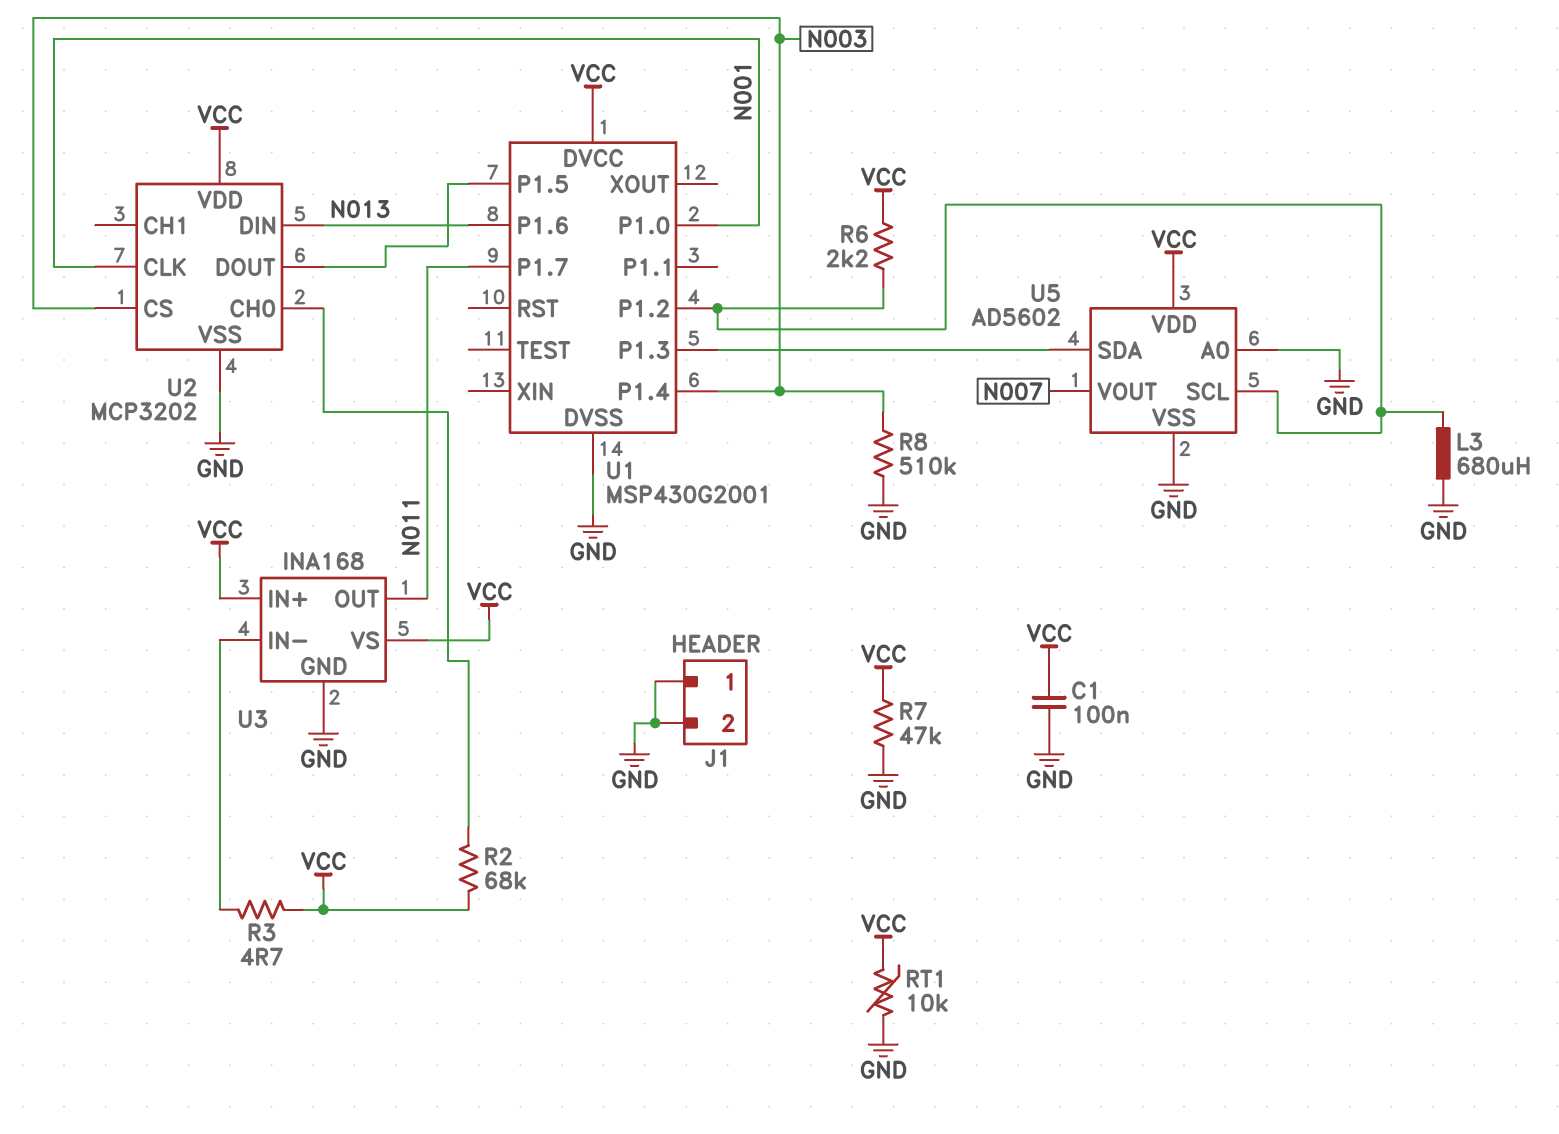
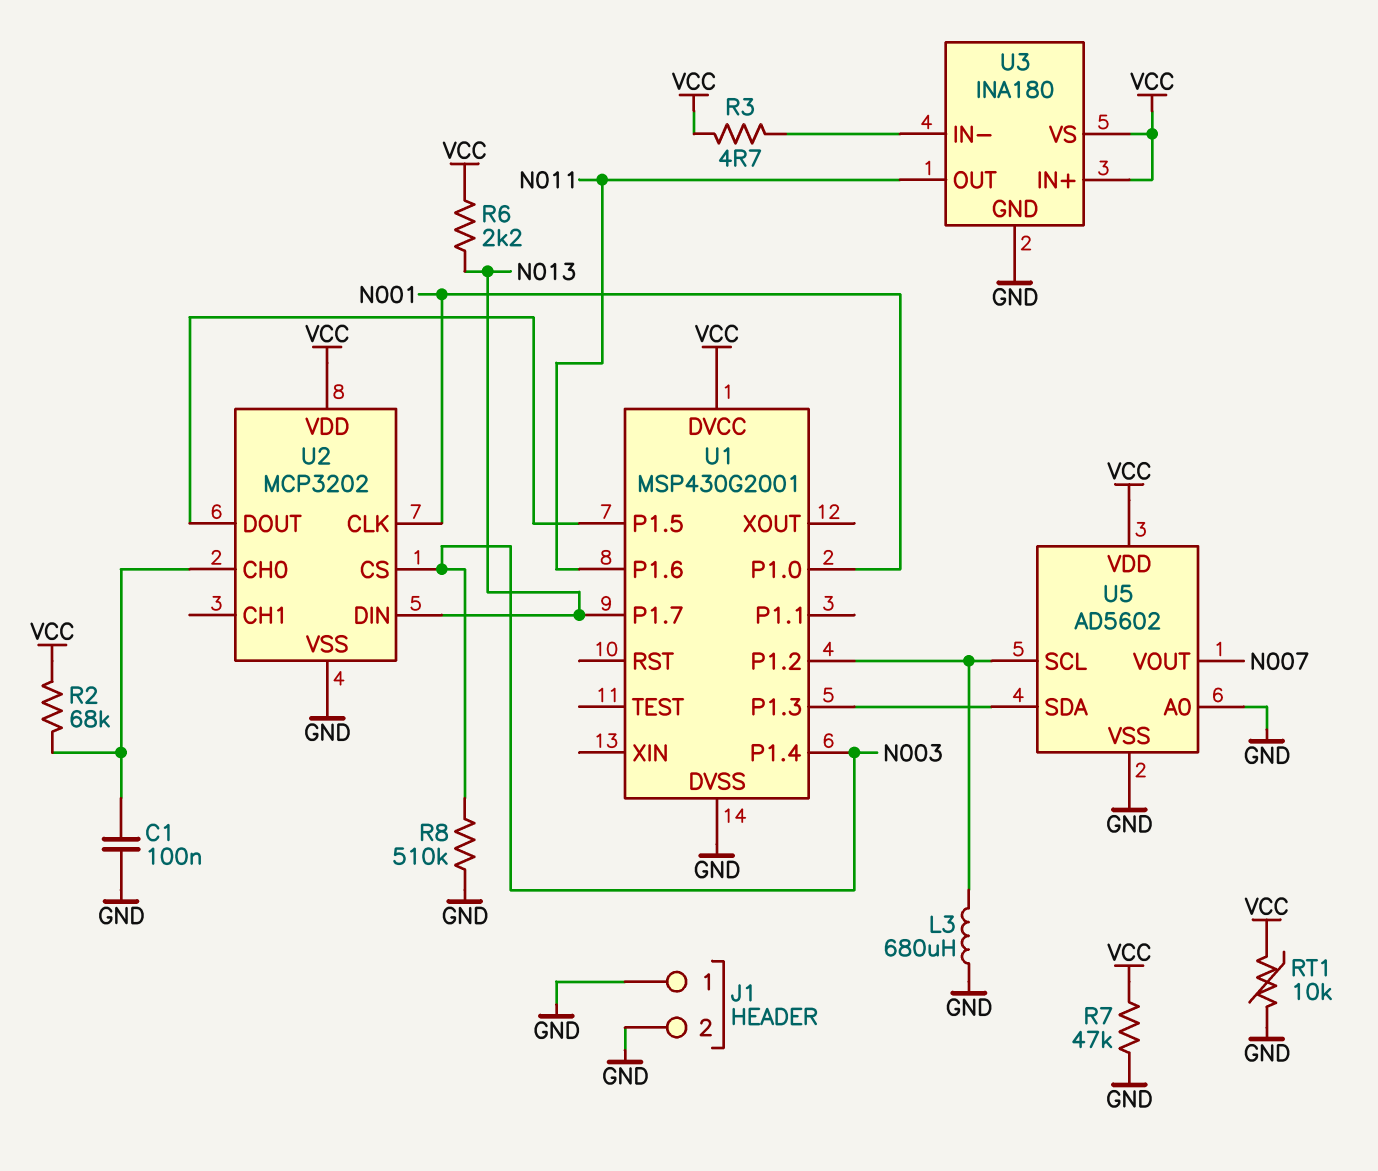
C1: 100nF (GND, VCC) -> 100nF (GND, U2/CH0)
R6: 2.2k (U1/P1.2, VCC) -> 2.2k (N013, VCC)
U1 pin P1.6: N013 -> N011
U1 pin P1.7: N011 -> N013
U3: INA168 -> INA180

